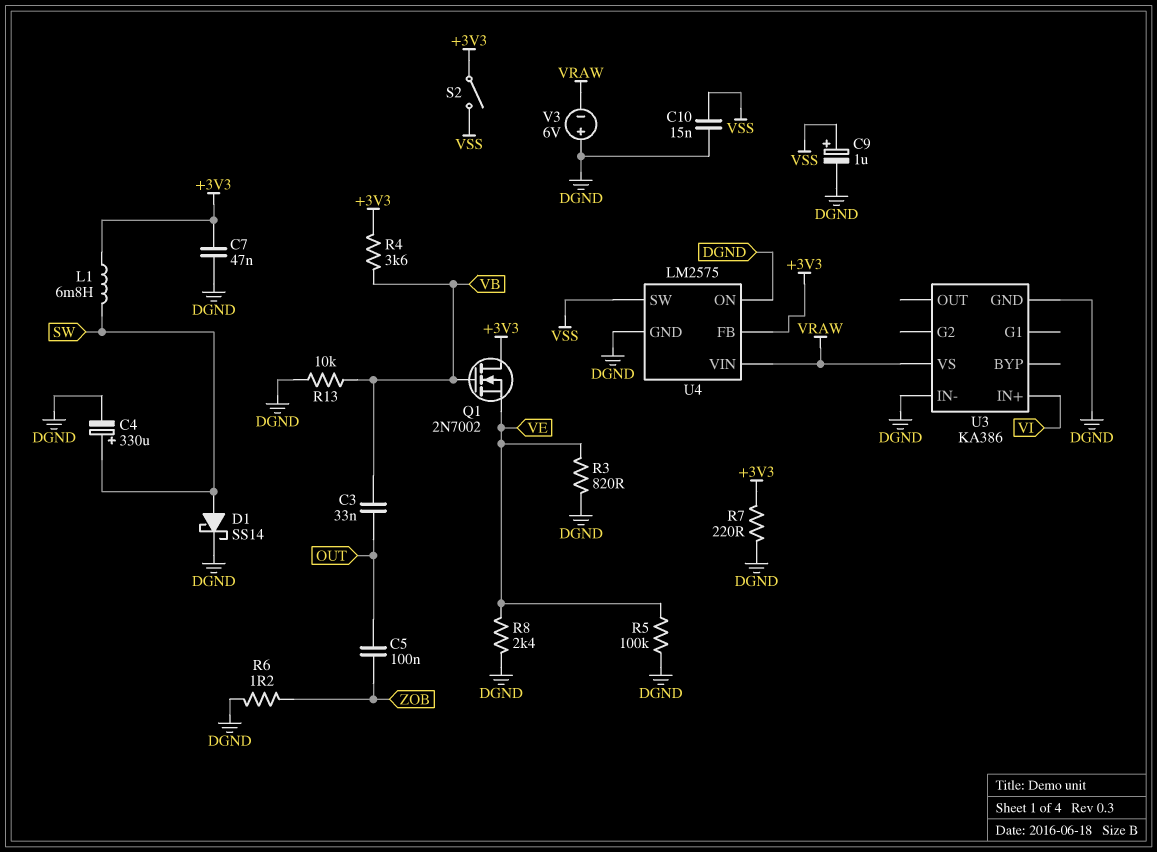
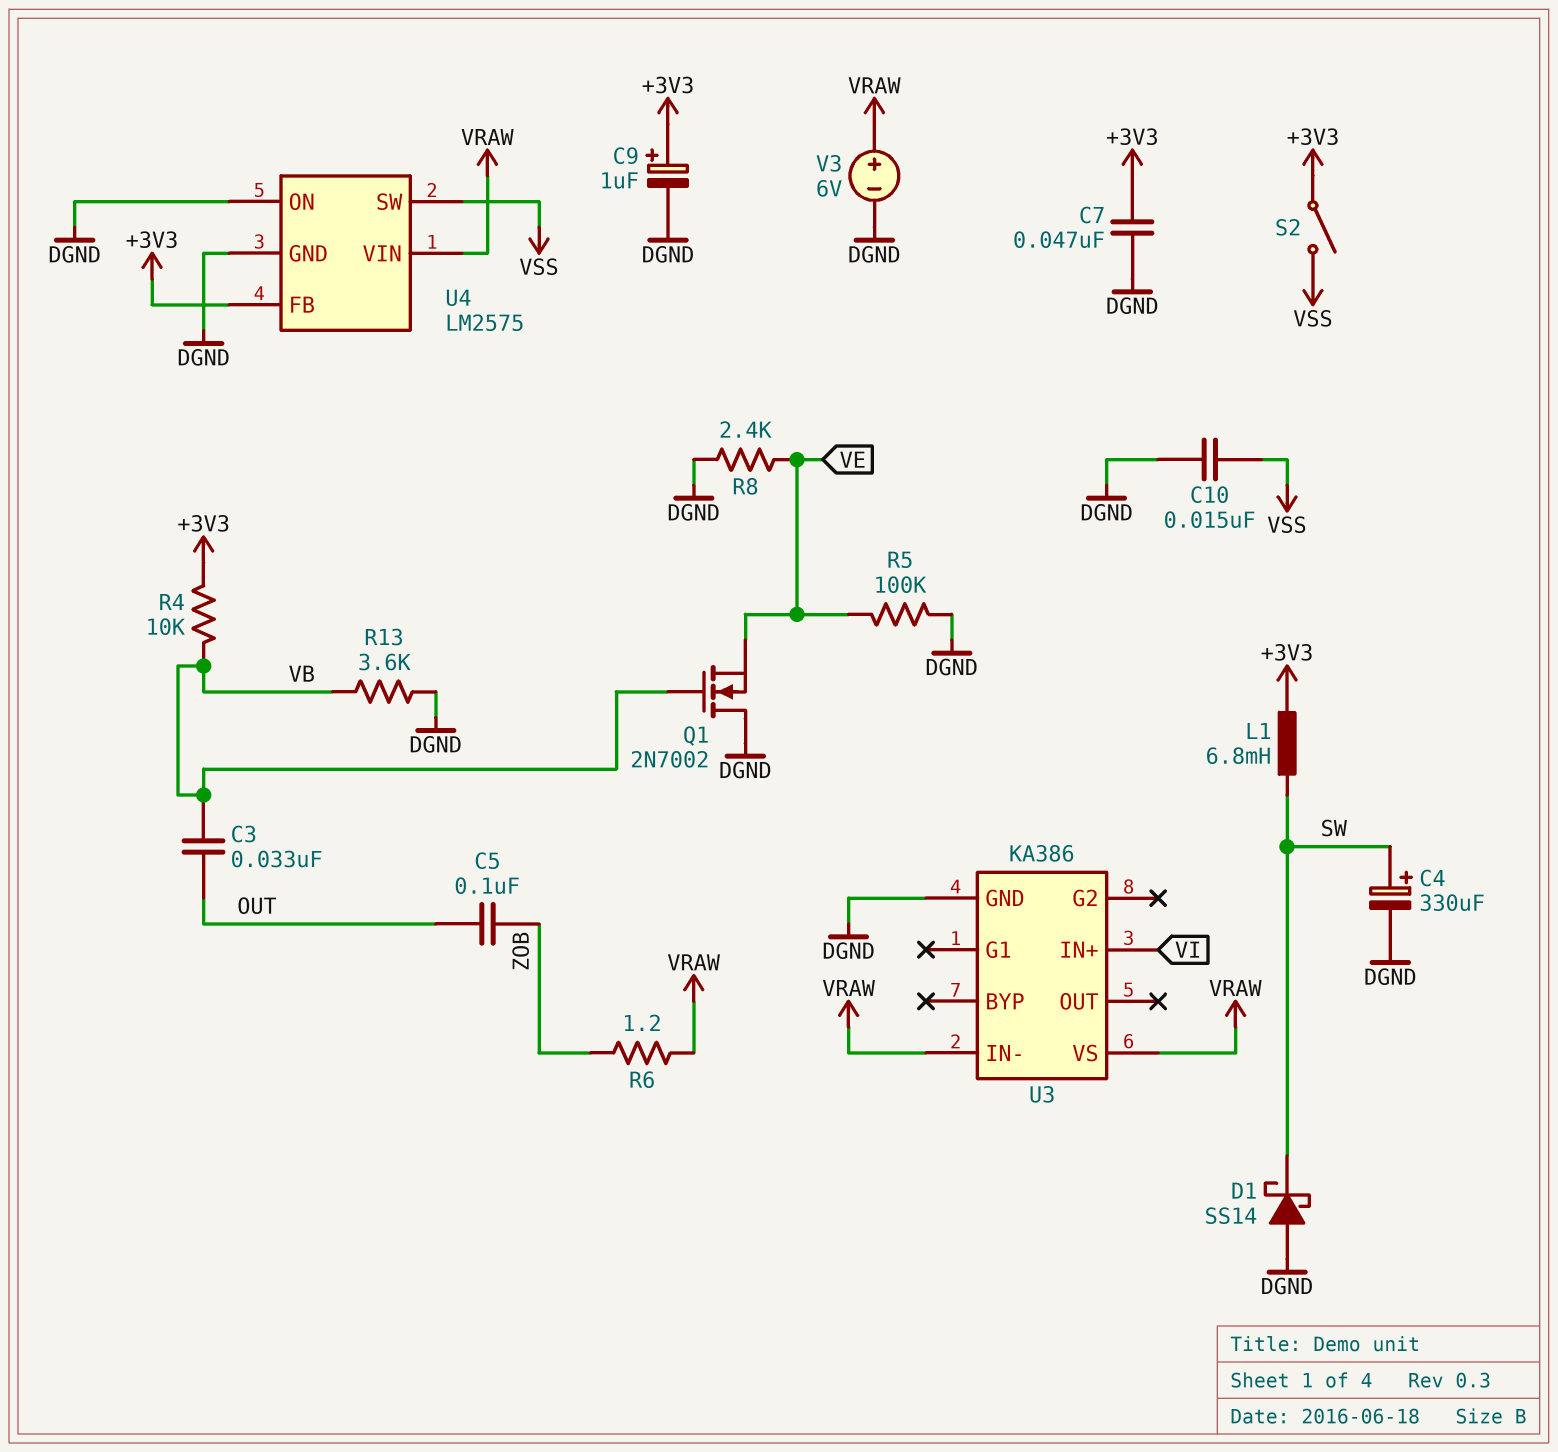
C9: 1uF (plus VSS, minus DGND) -> 1uF (plus +3V3, minus DGND)
D1: schottky SS14 (A SW, K DGND) -> schottky SS14 (A DGND, K SW)
Q1: NMOS 2N7002 (G VB, D +3V3, S VE) -> NMOS 2N7002 (G VB, D DGND, S VE)
R3: 820 (DGND, VE) -> none
R4: 3.6k (+3V3, VB) -> 10k (+3V3, VB)
R6: 1.2 (DGND, ZOB) -> 1.2 (VRAW, ZOB)
R7: 220 (+3V3, DGND) -> none
R13: 10k (DGND, VB) -> 3.6k (DGND, VB)
U3 pin IN-: DGND -> VRAW
V3: 6V (plus DGND, minus VRAW) -> 6V (plus VRAW, minus DGND)

